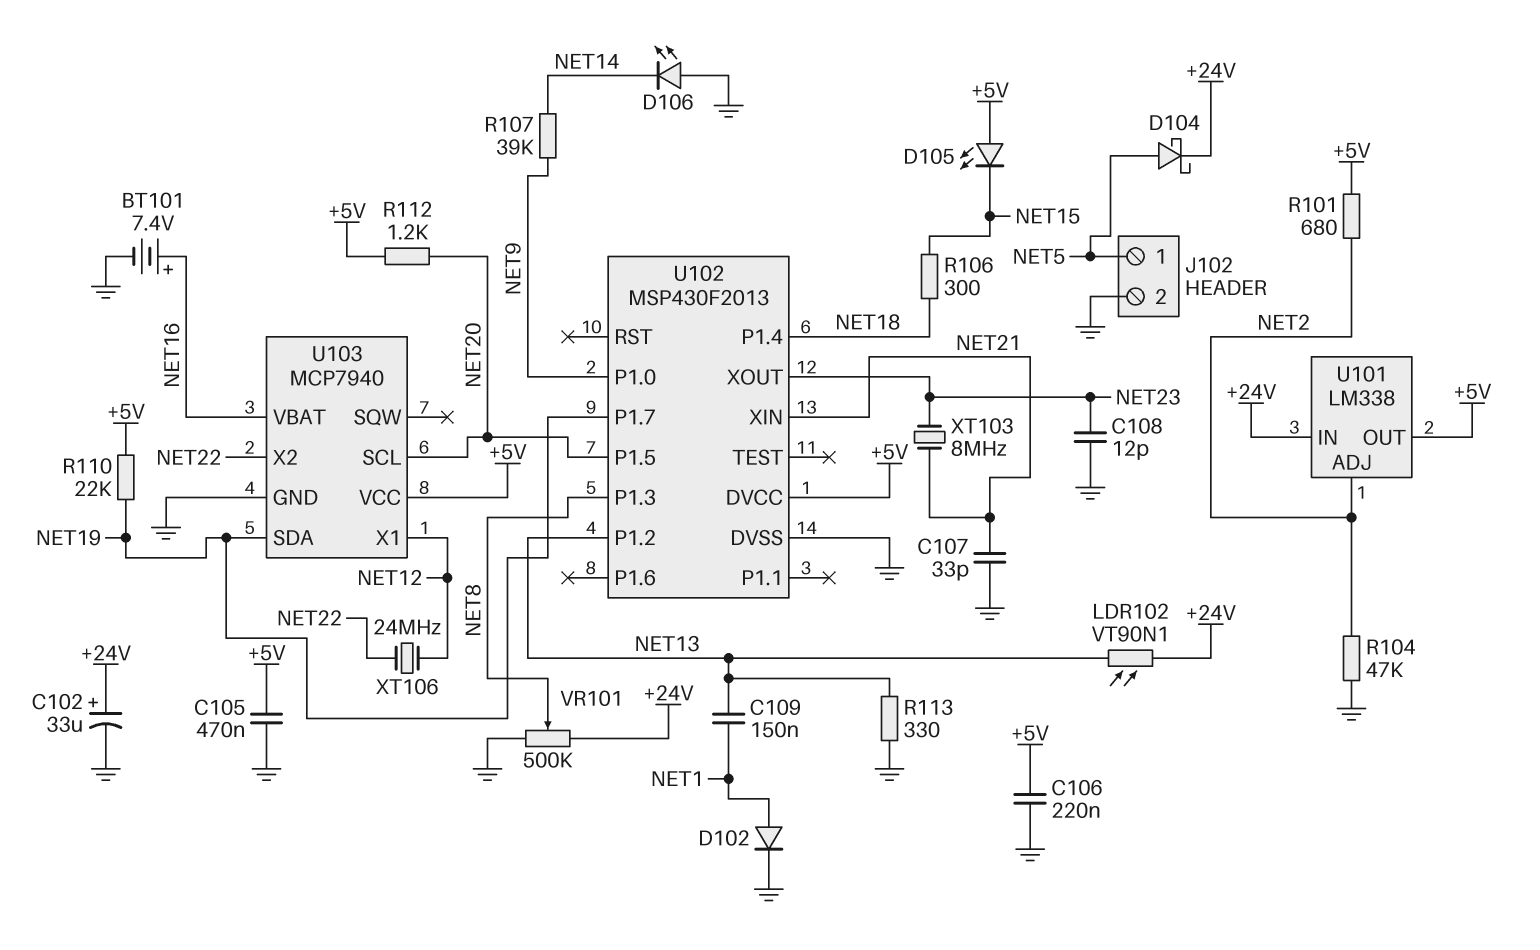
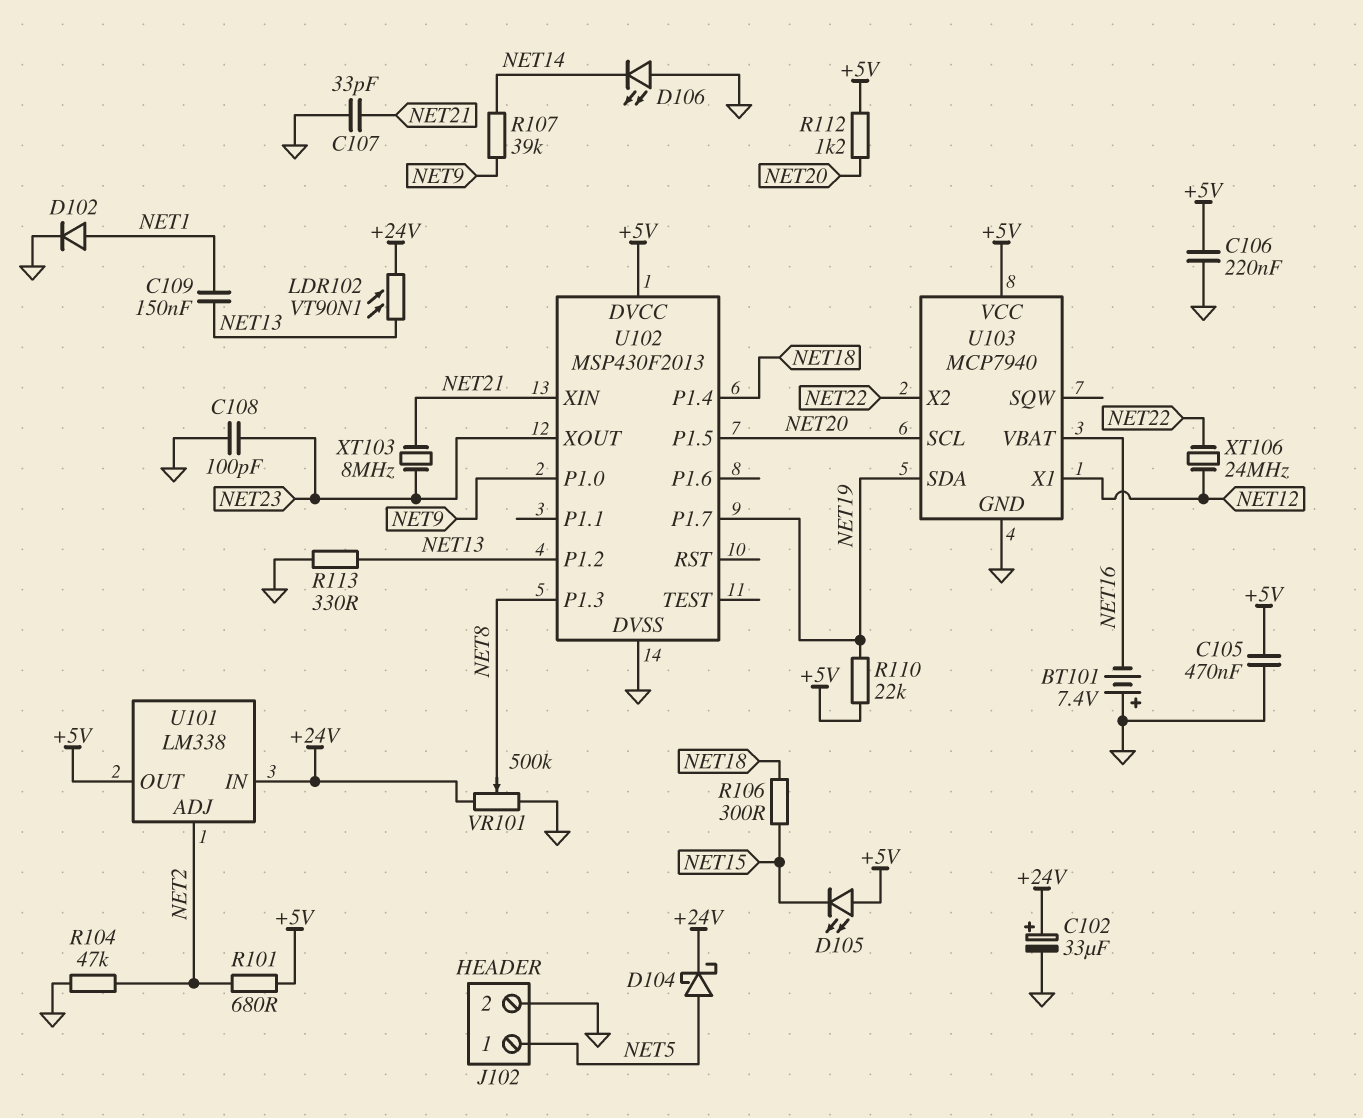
BT101: 7.4V (plus NET16, minus GND) -> 7.4V (plus GND, minus NET16)
C108: 12pF (GND, NET23) -> 100pF (GND, NET23)

